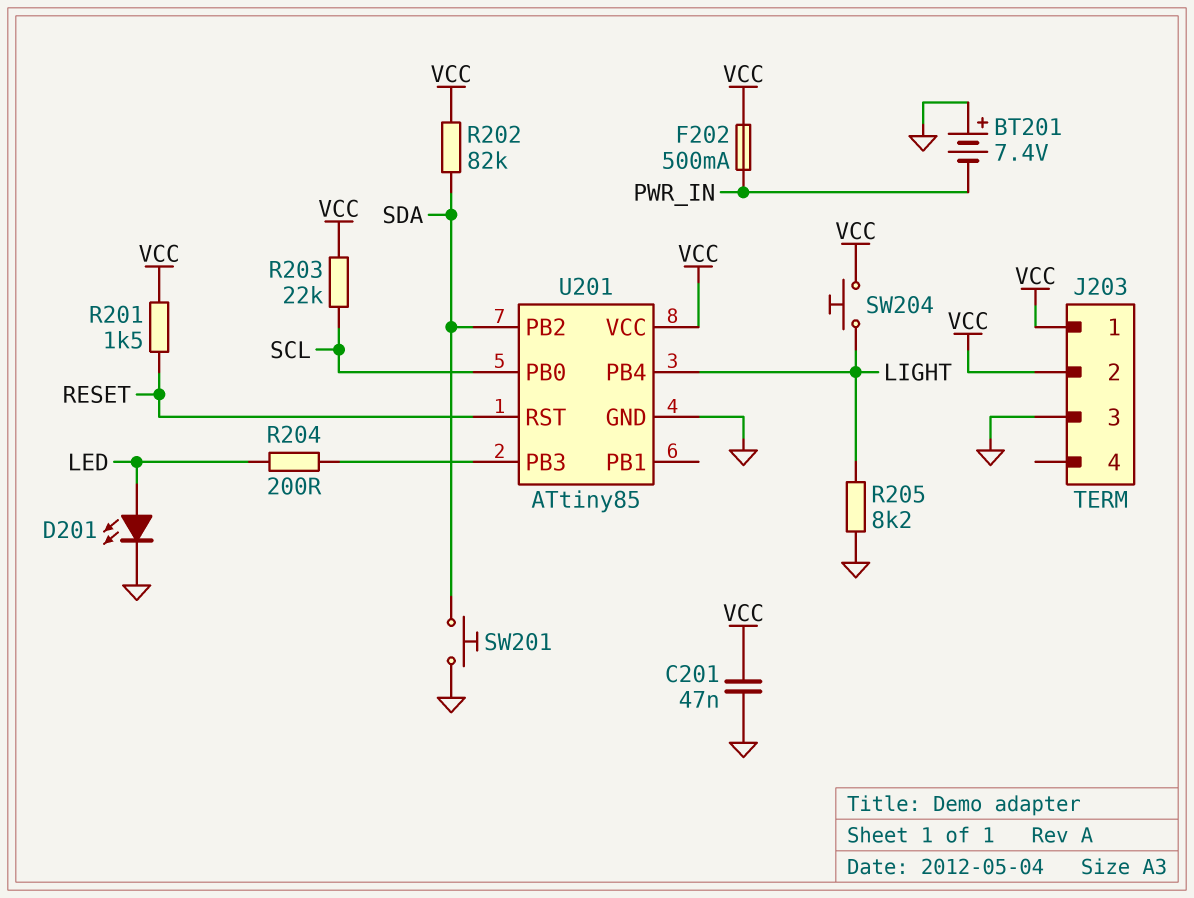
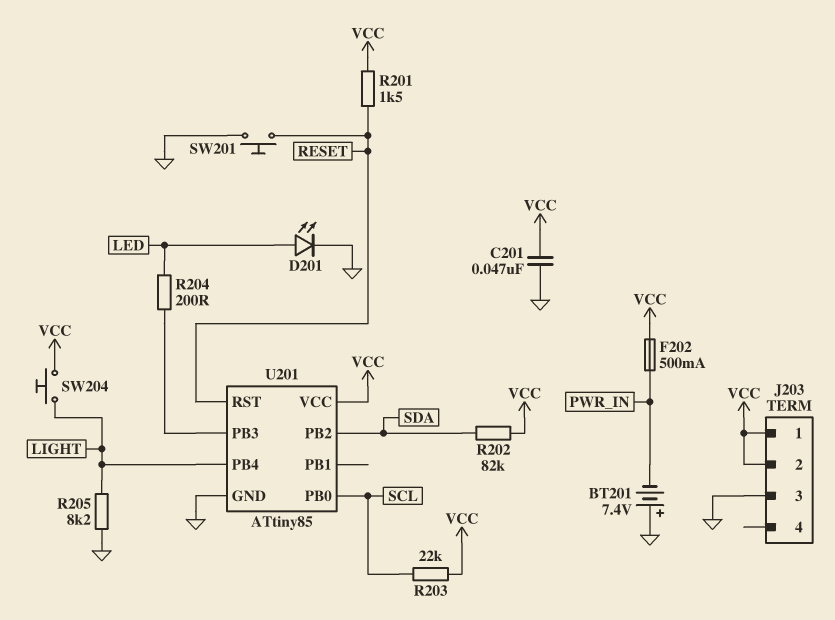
SW201: button (GND, SDA) -> button (GND, RESET)

